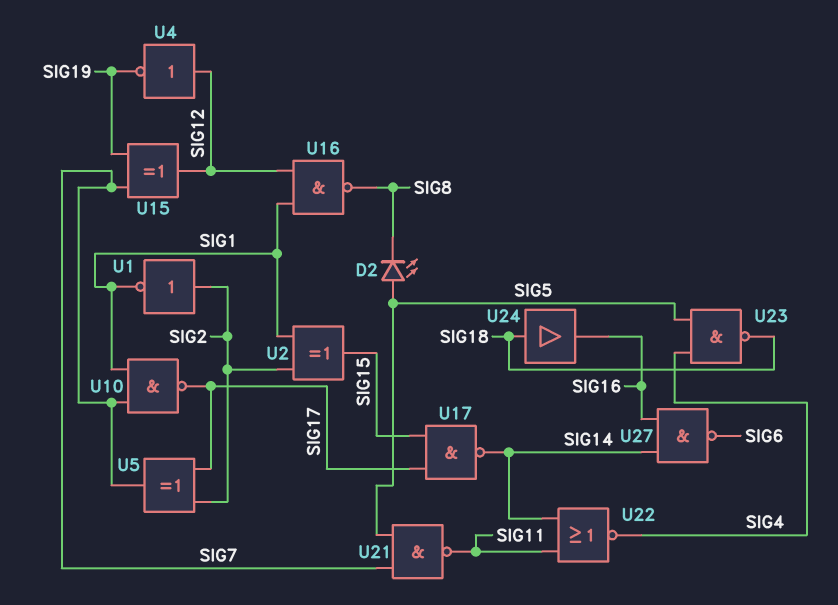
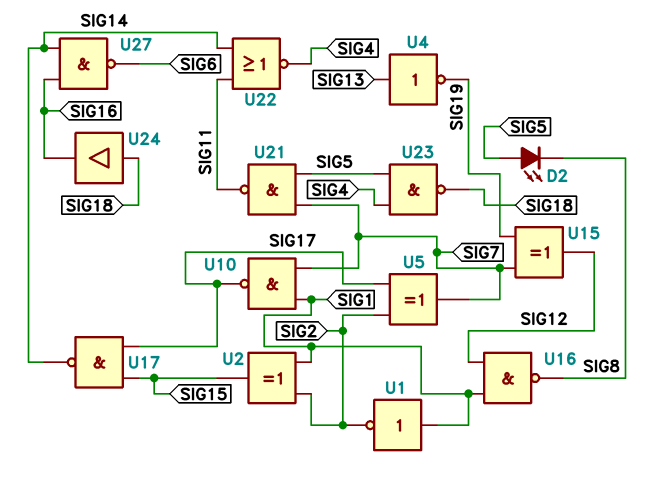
U1: NOT (in SIG2, out SIG1) -> NOT (in SIG1, out SIG2)
U4: NOT (in SIG12, out SIG19) -> NOT (in SIG13, out SIG19)

